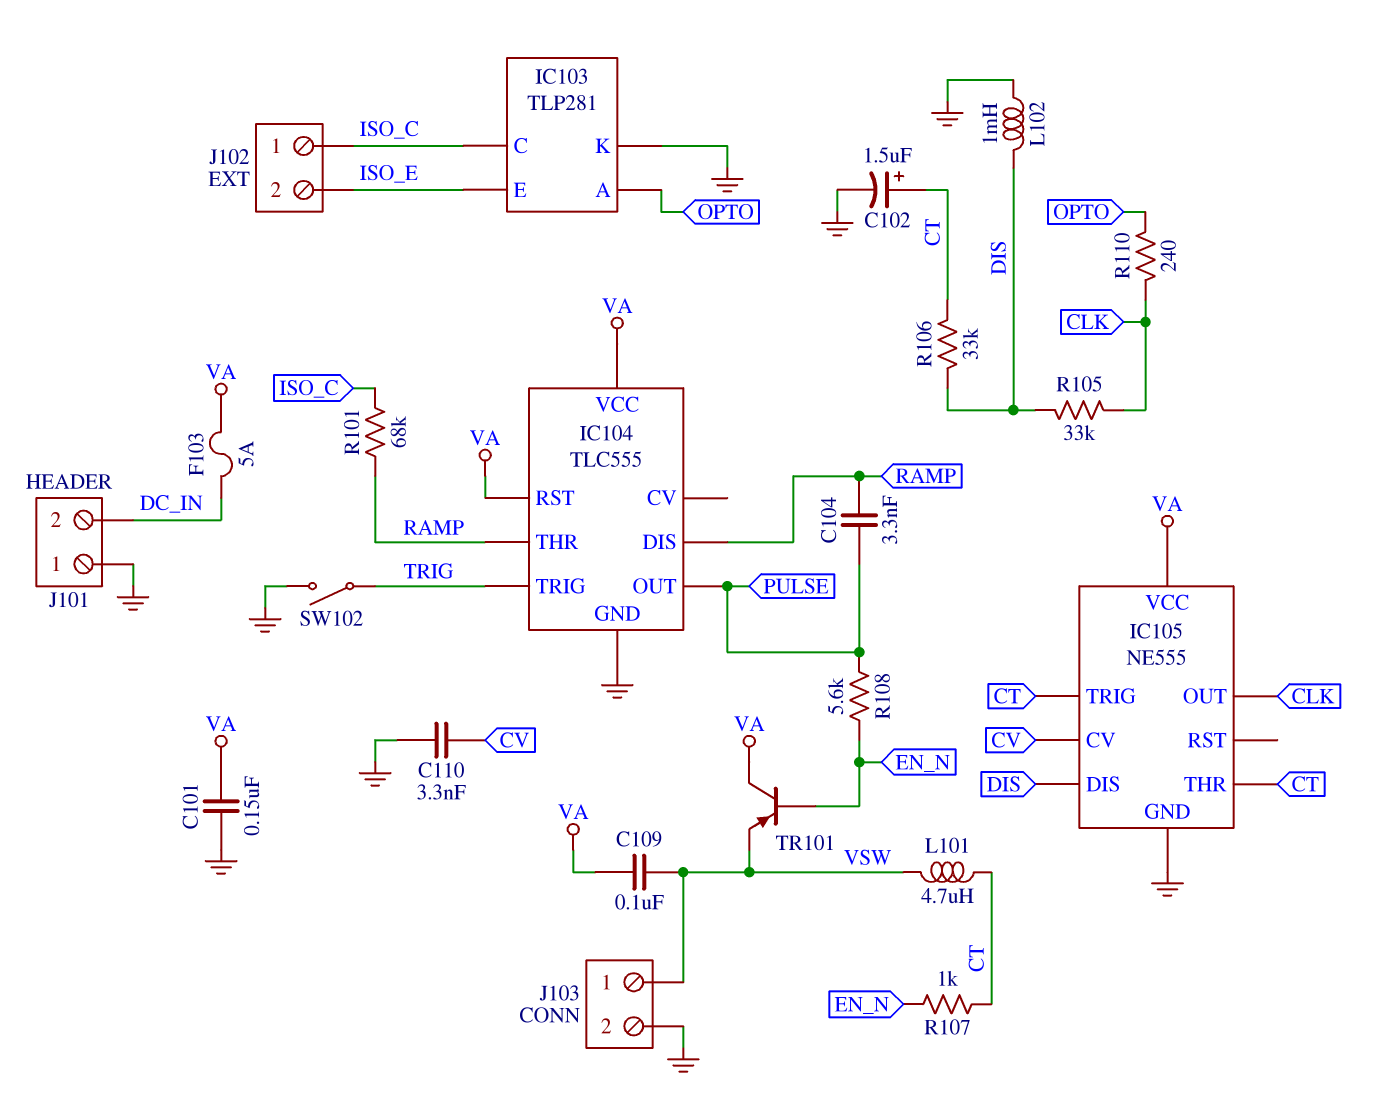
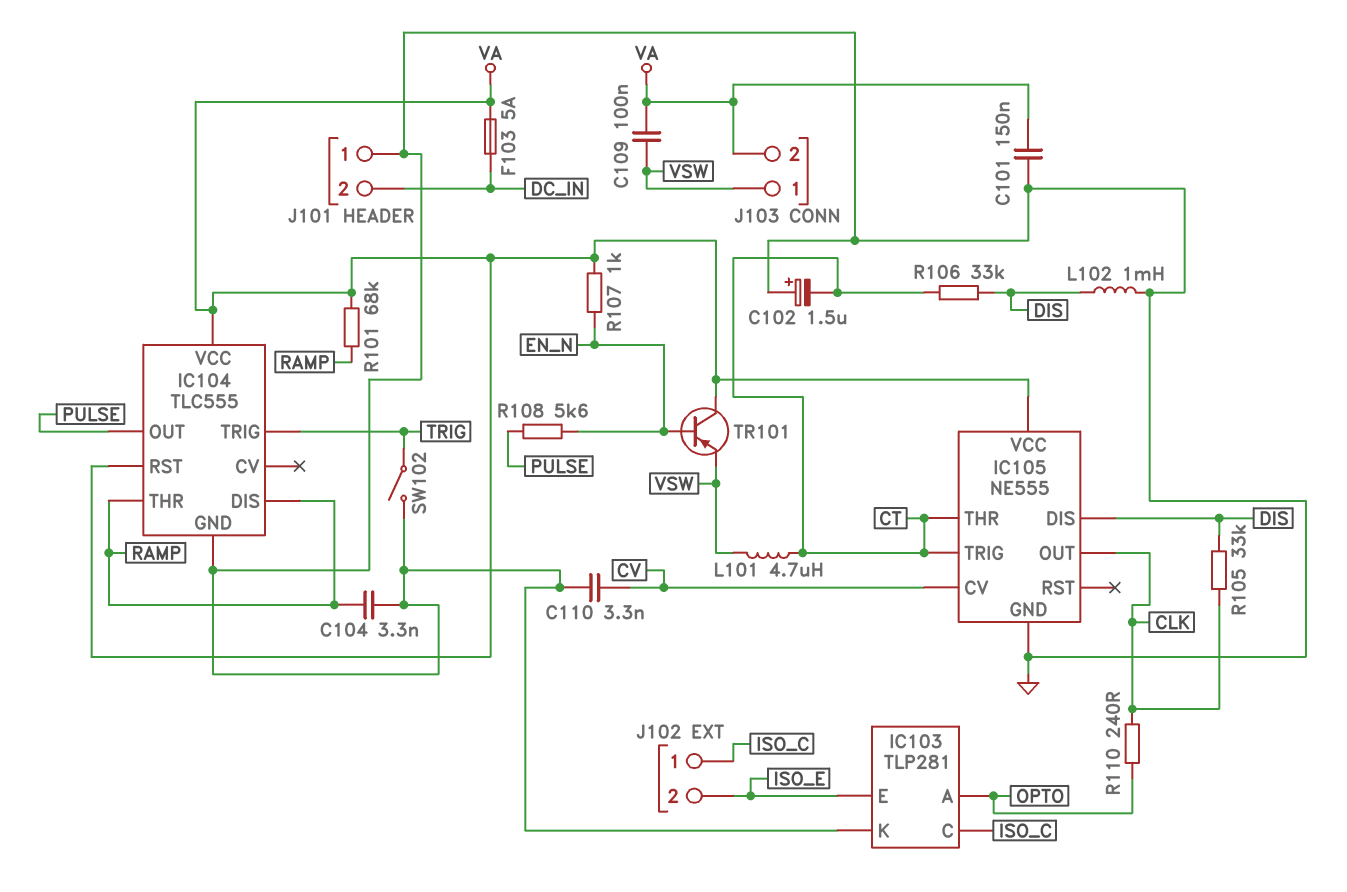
C102: 1.5uF (plus CT, minus GND) -> 1.5uF (plus GND, minus CT)
C104: 3.3nF (PULSE, RAMP) -> 3.3nF (GND, RAMP)
J103 pin 2: GND -> VA
R101: 68k (ISO_C, RAMP) -> 68k (RAMP, VA)
R107: 1k (CT, EN_N) -> 1k (EN_N, VA)

